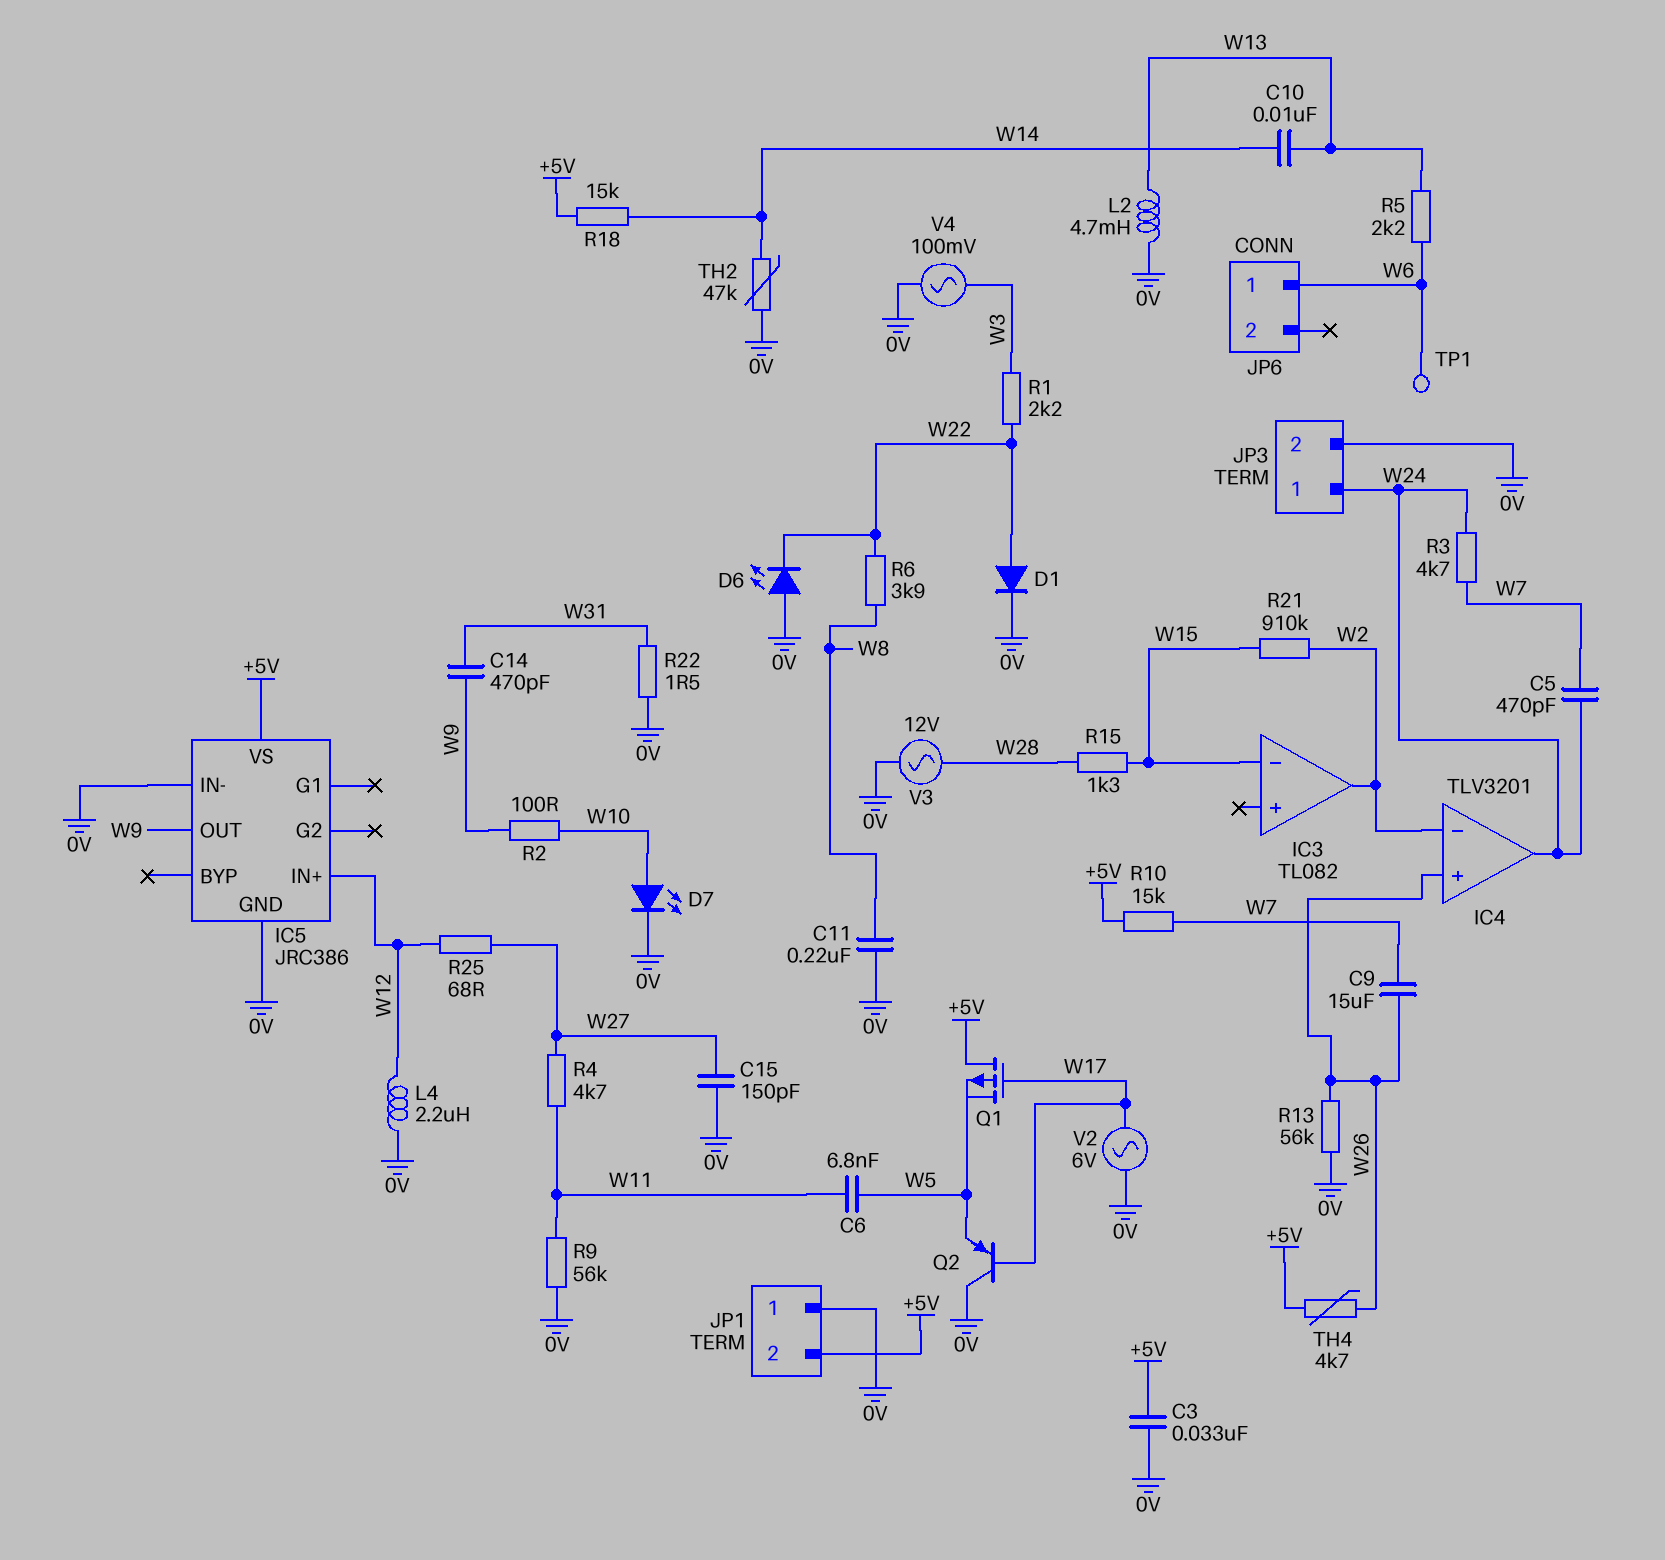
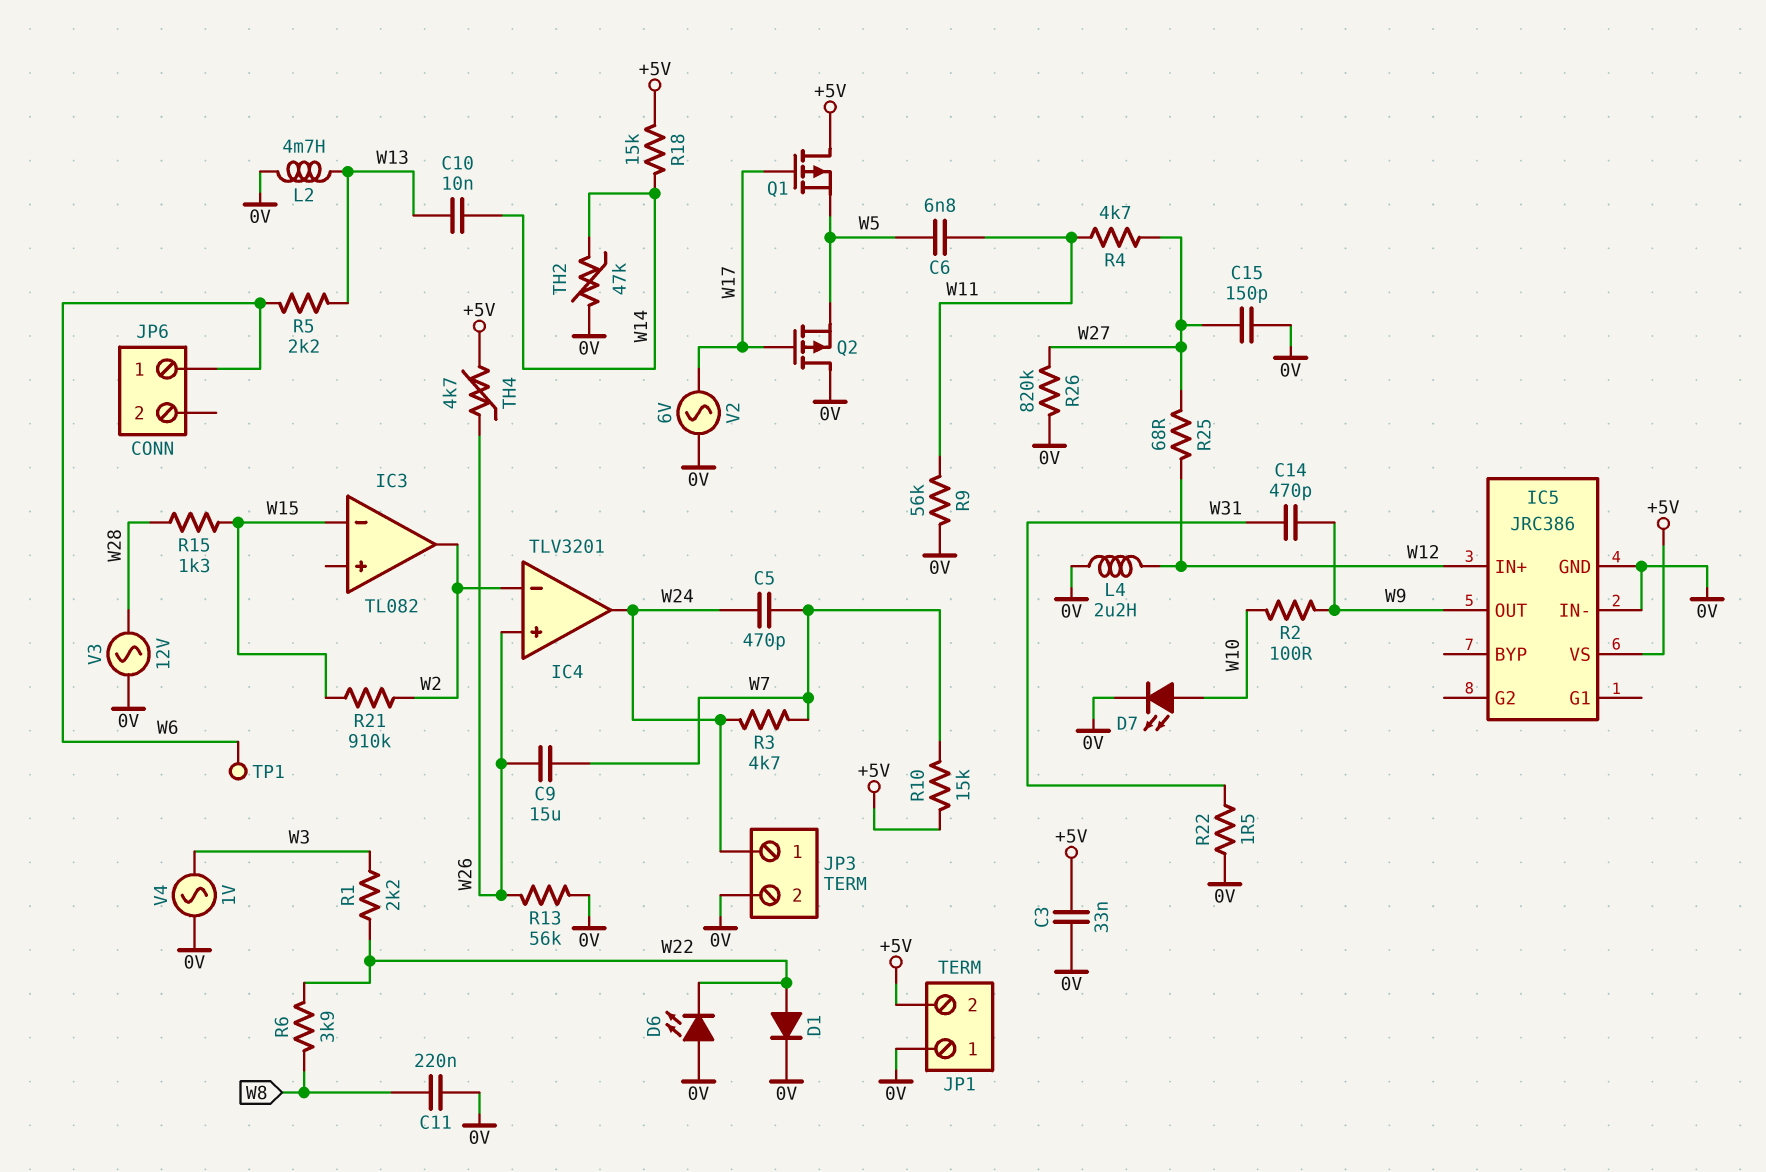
Q2: PNP (B W17, C 0V, E W5) -> PMOS (G W17, D 0V, S W5)
R26: none -> 820k (0V, W27)
V4: AC 100mV (0V, W3) -> AC 1V (0V, W3)

